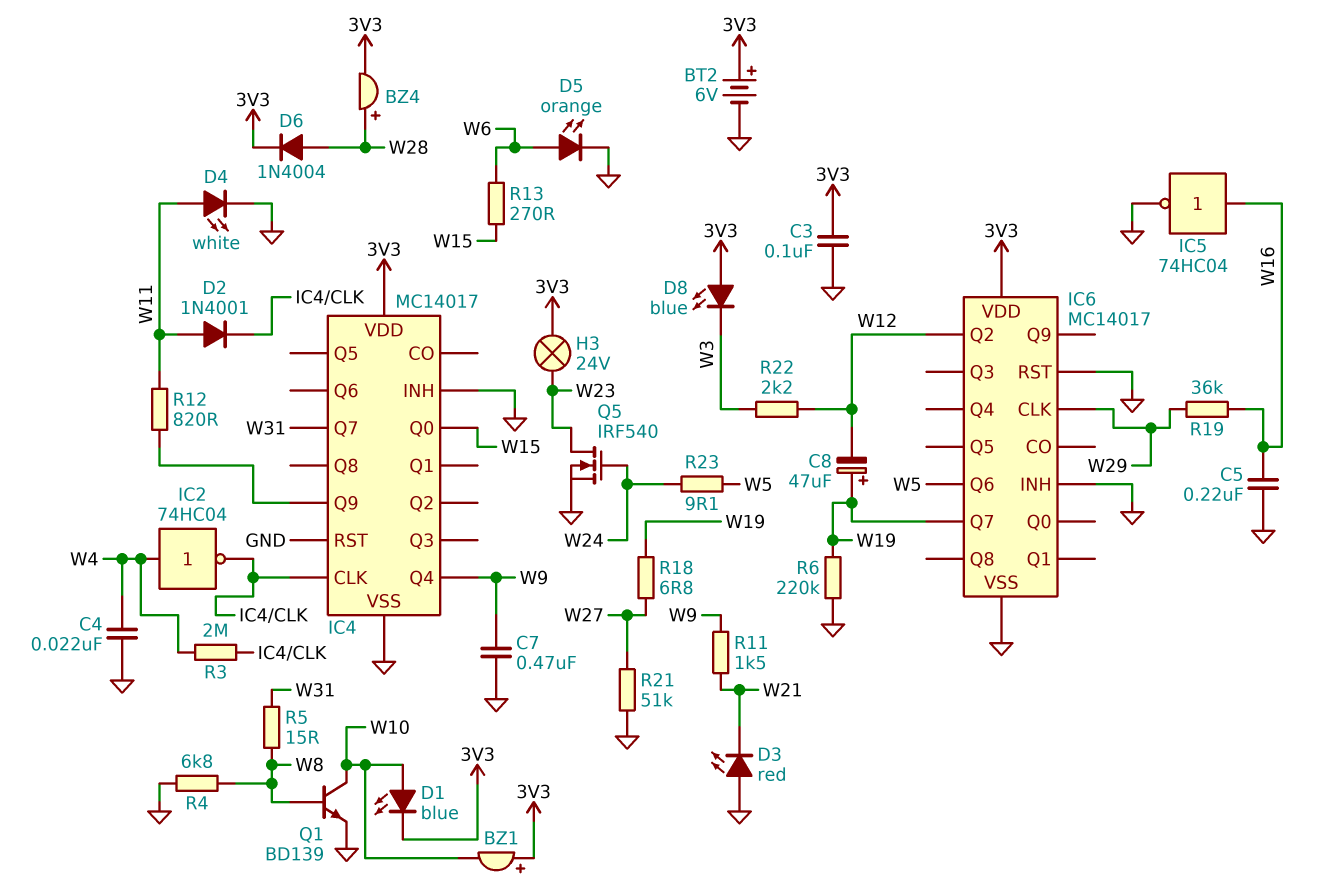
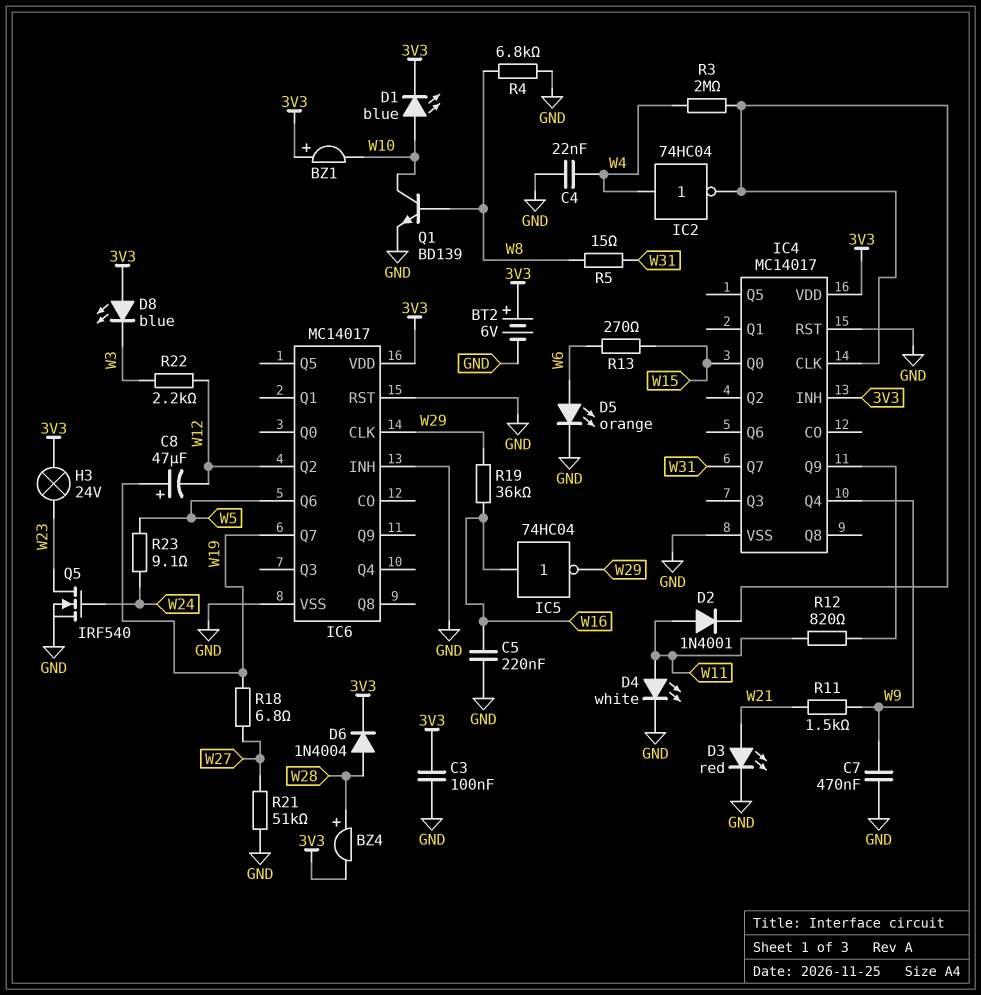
D3: LED red (A GND, K W21) -> LED red (A W21, K GND)
IC4 pin INH: GND -> 3V3
IC5: NOT 74HC04 (in W16, out GND) -> NOT 74HC04 (in W16, out W29)
R6: 220k (GND, W19) -> none

